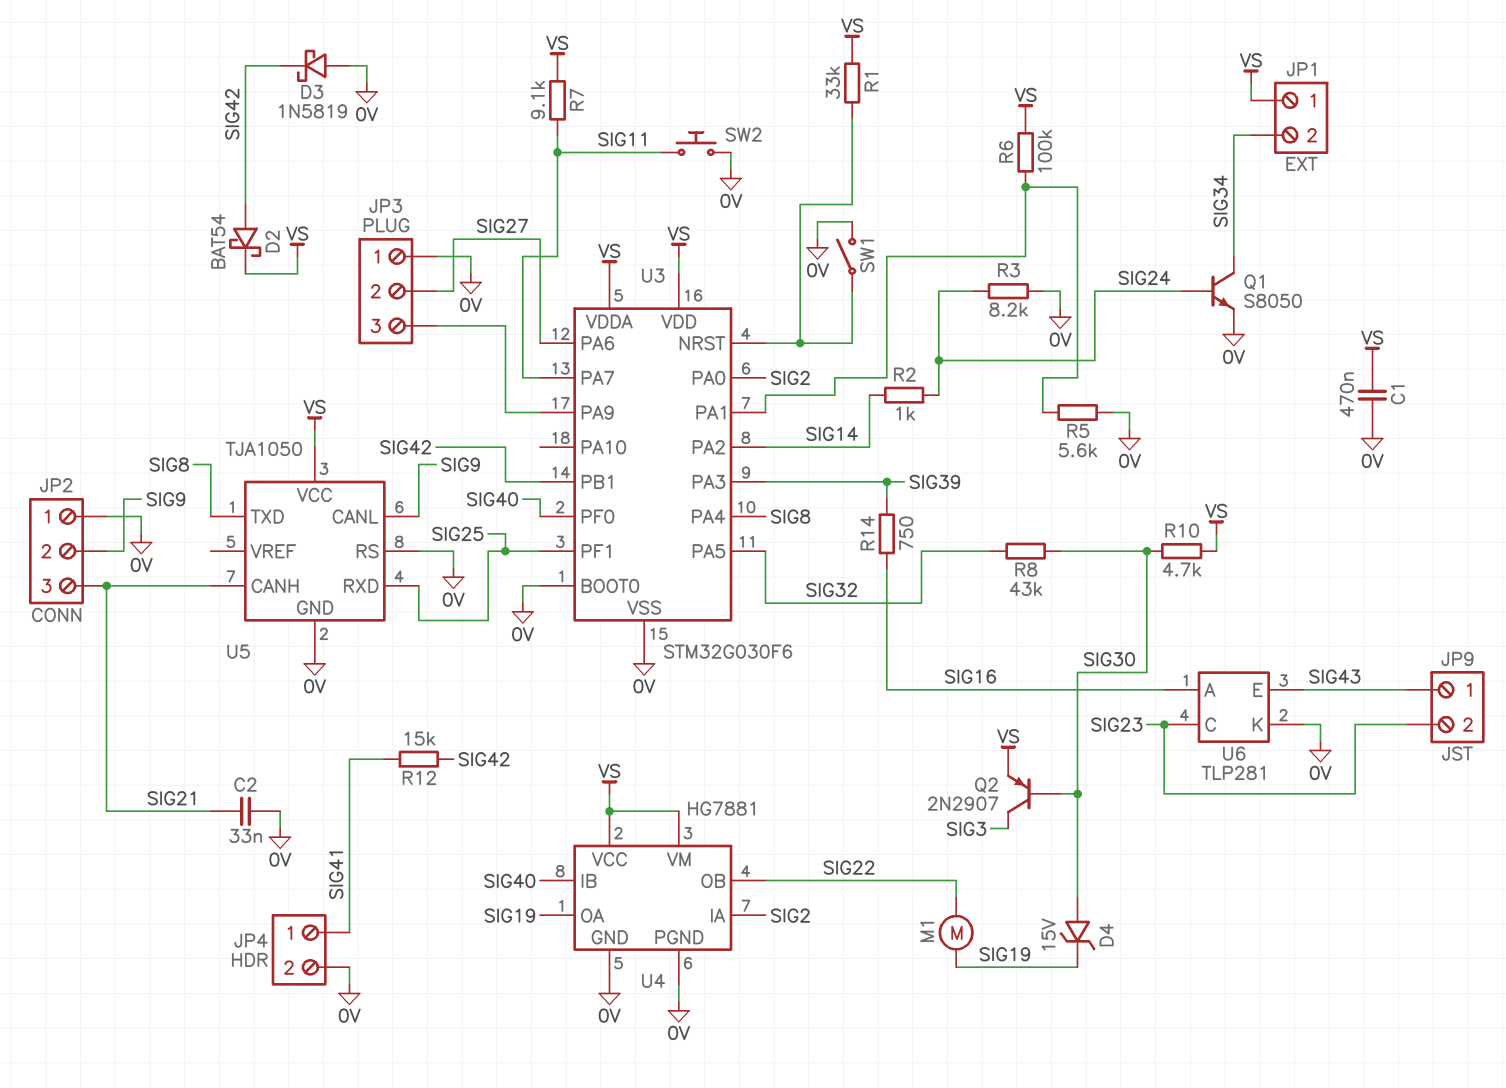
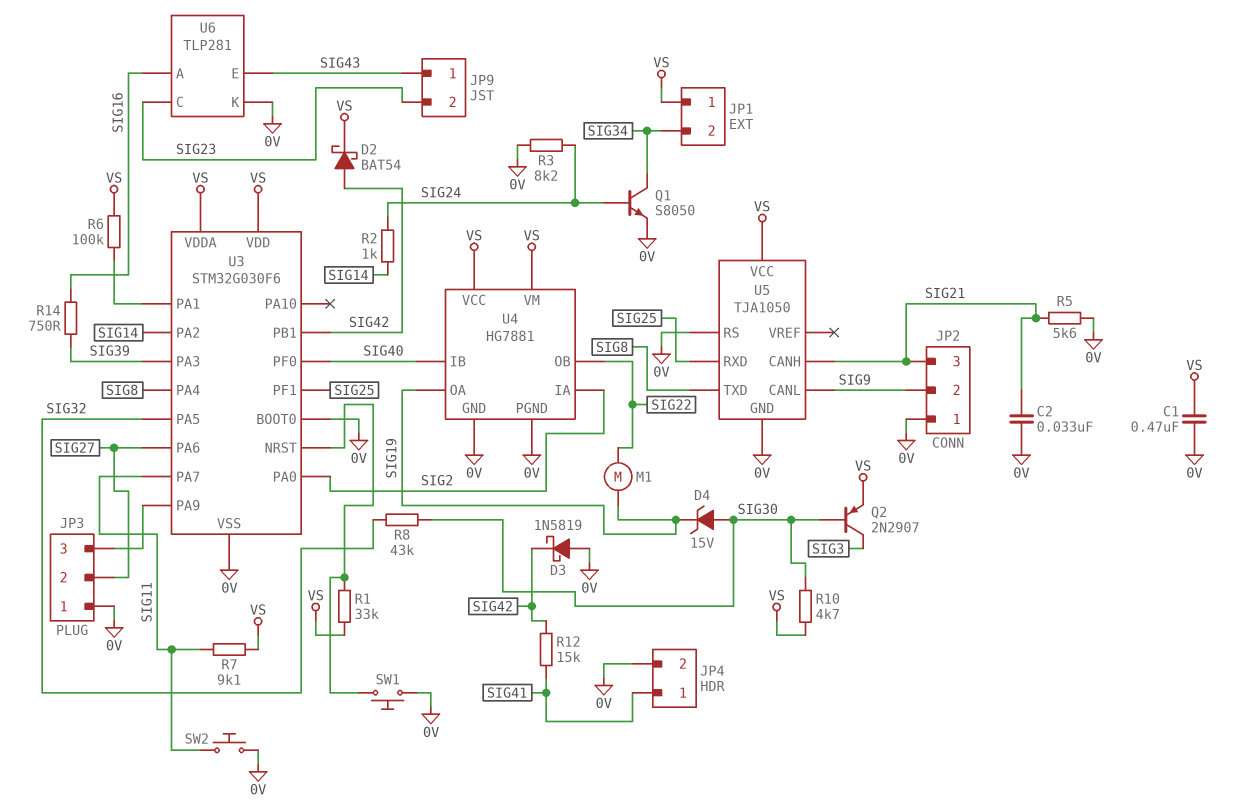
R5: 5.6k (0V, U3/PA1) -> 5.6k (0V, SIG21)
SW1: switch (0V, U3/NRST) -> button (0V, U3/NRST)

